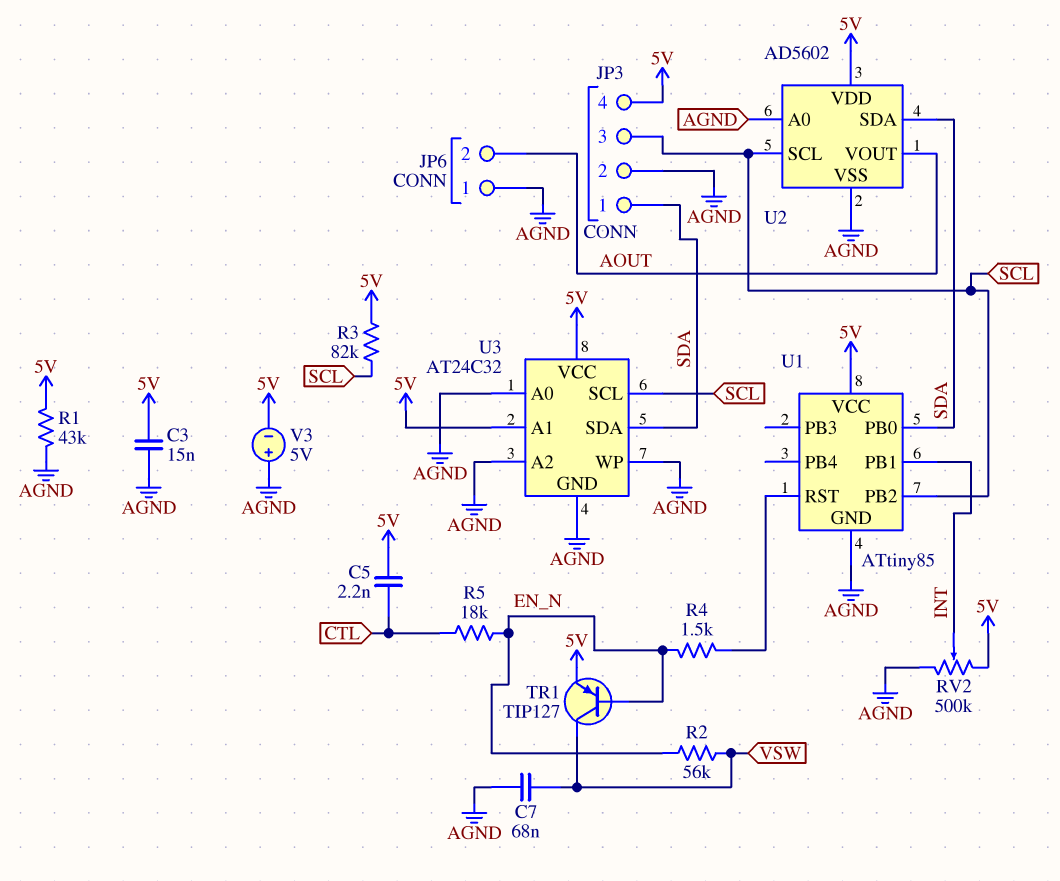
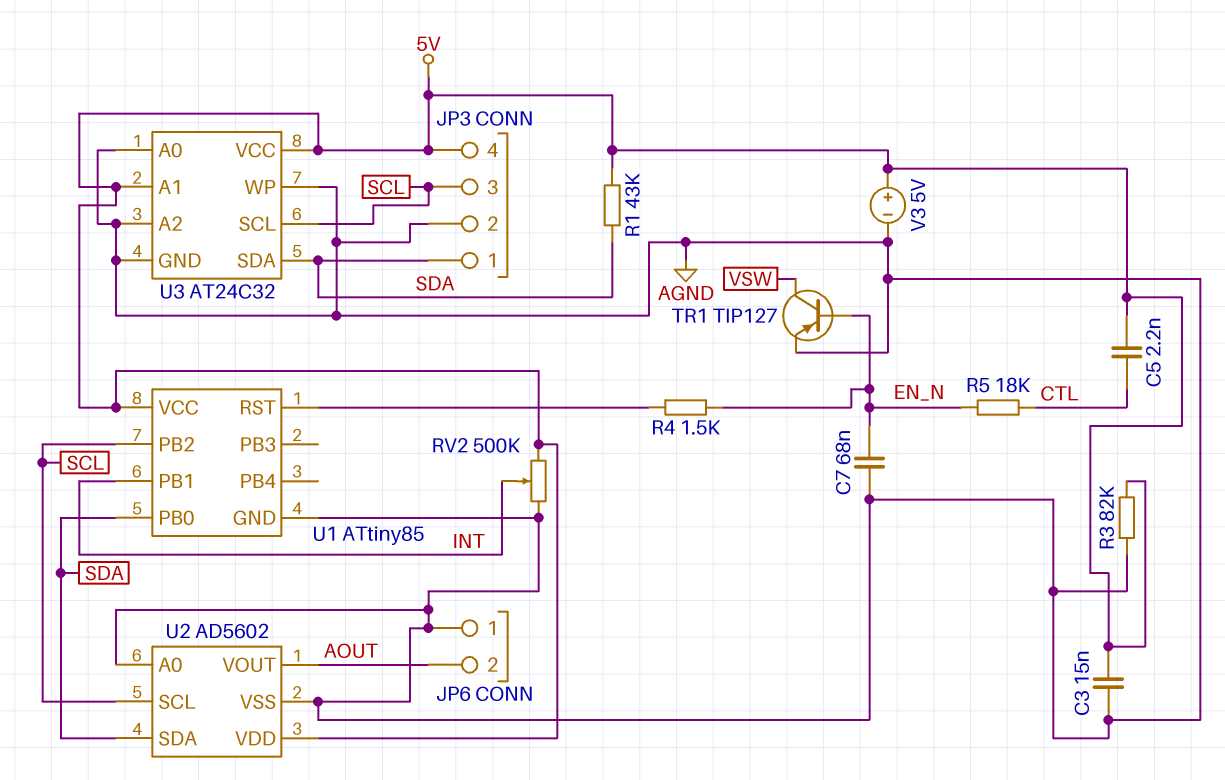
C7: 68nF (AGND, VSW) -> 68nF (AGND, EN_N)
R1: 43k (5V, AGND) -> 43k (5V, SDA)
R2: 56k (EN_N, VSW) -> none
R3: 82k (5V, SCL) -> 82k (5V, AGND)
TR1: PNP TIP127 (B EN_N, C VSW, E 5V) -> PNP TIP127 (B EN_N, C VSW, E AGND)
V3: 5V (plus AGND, minus 5V) -> 5V (plus 5V, minus AGND)

